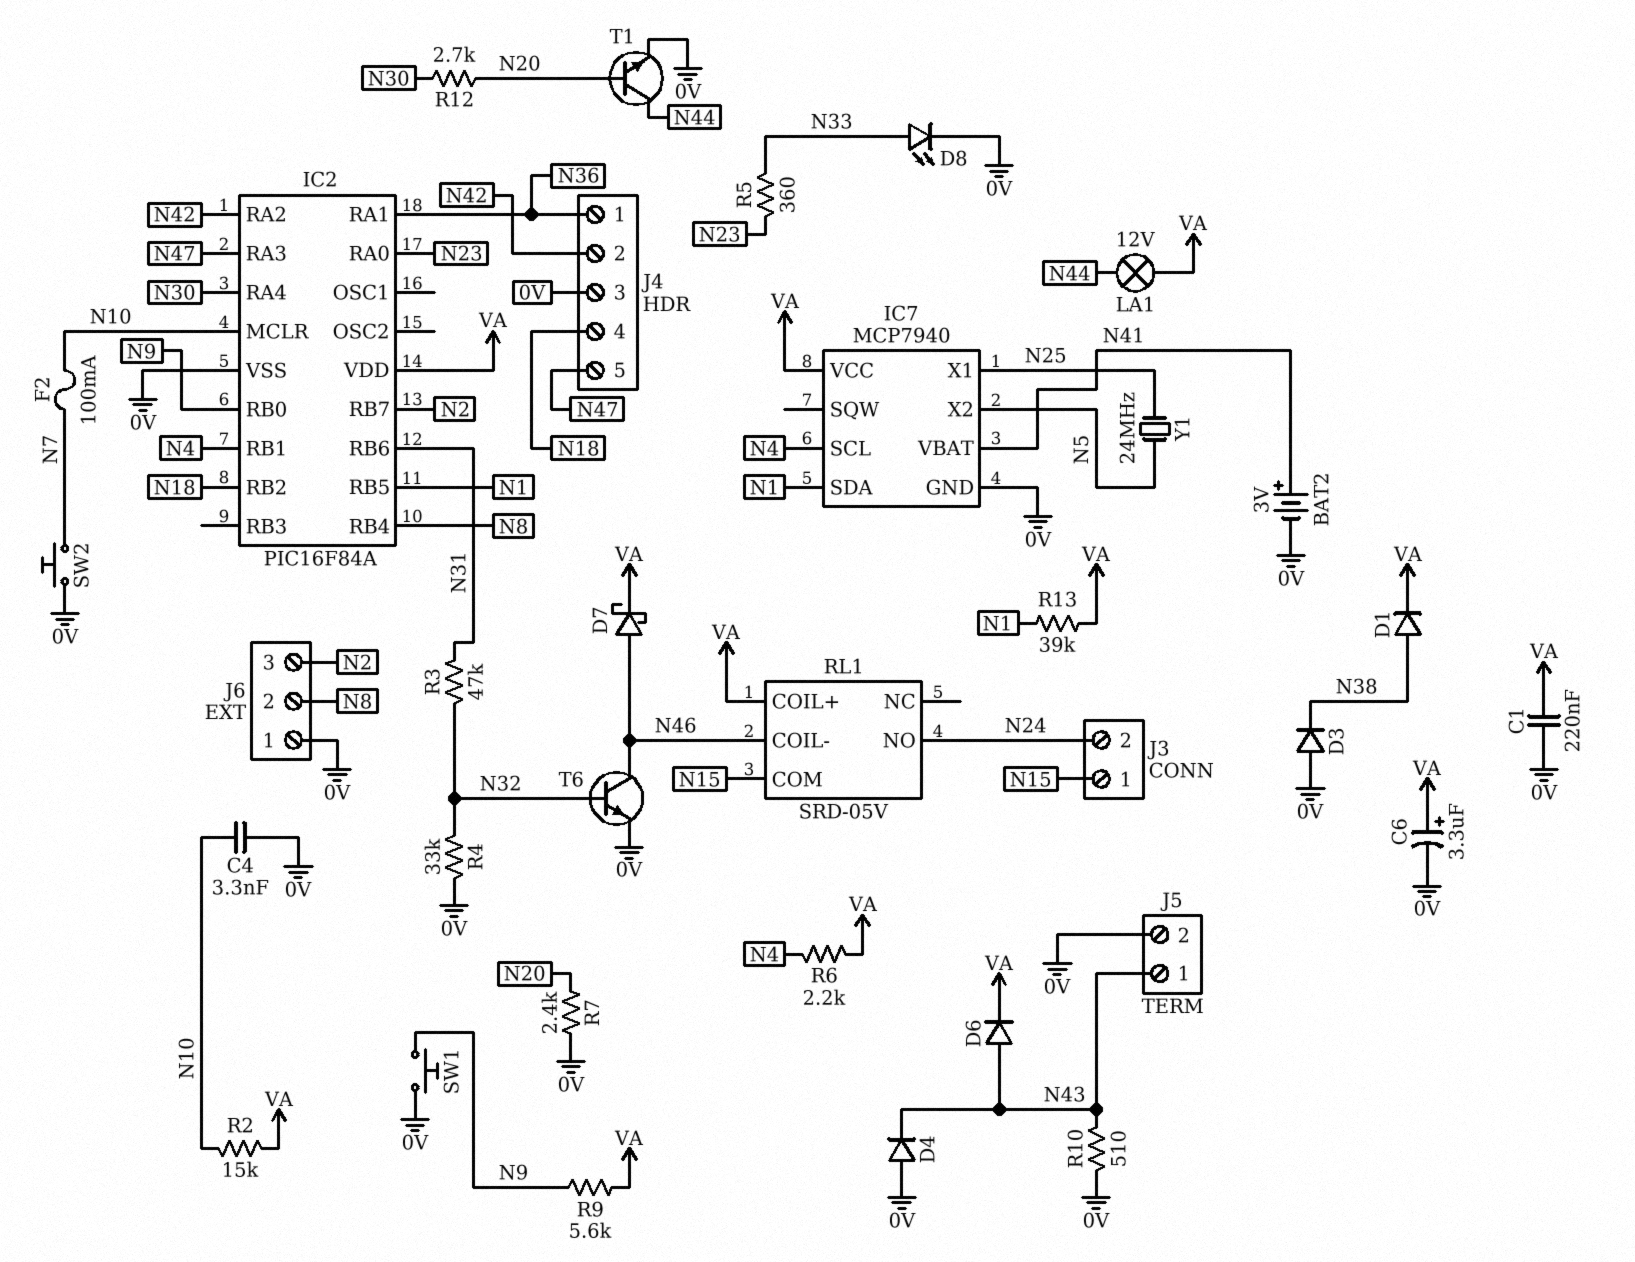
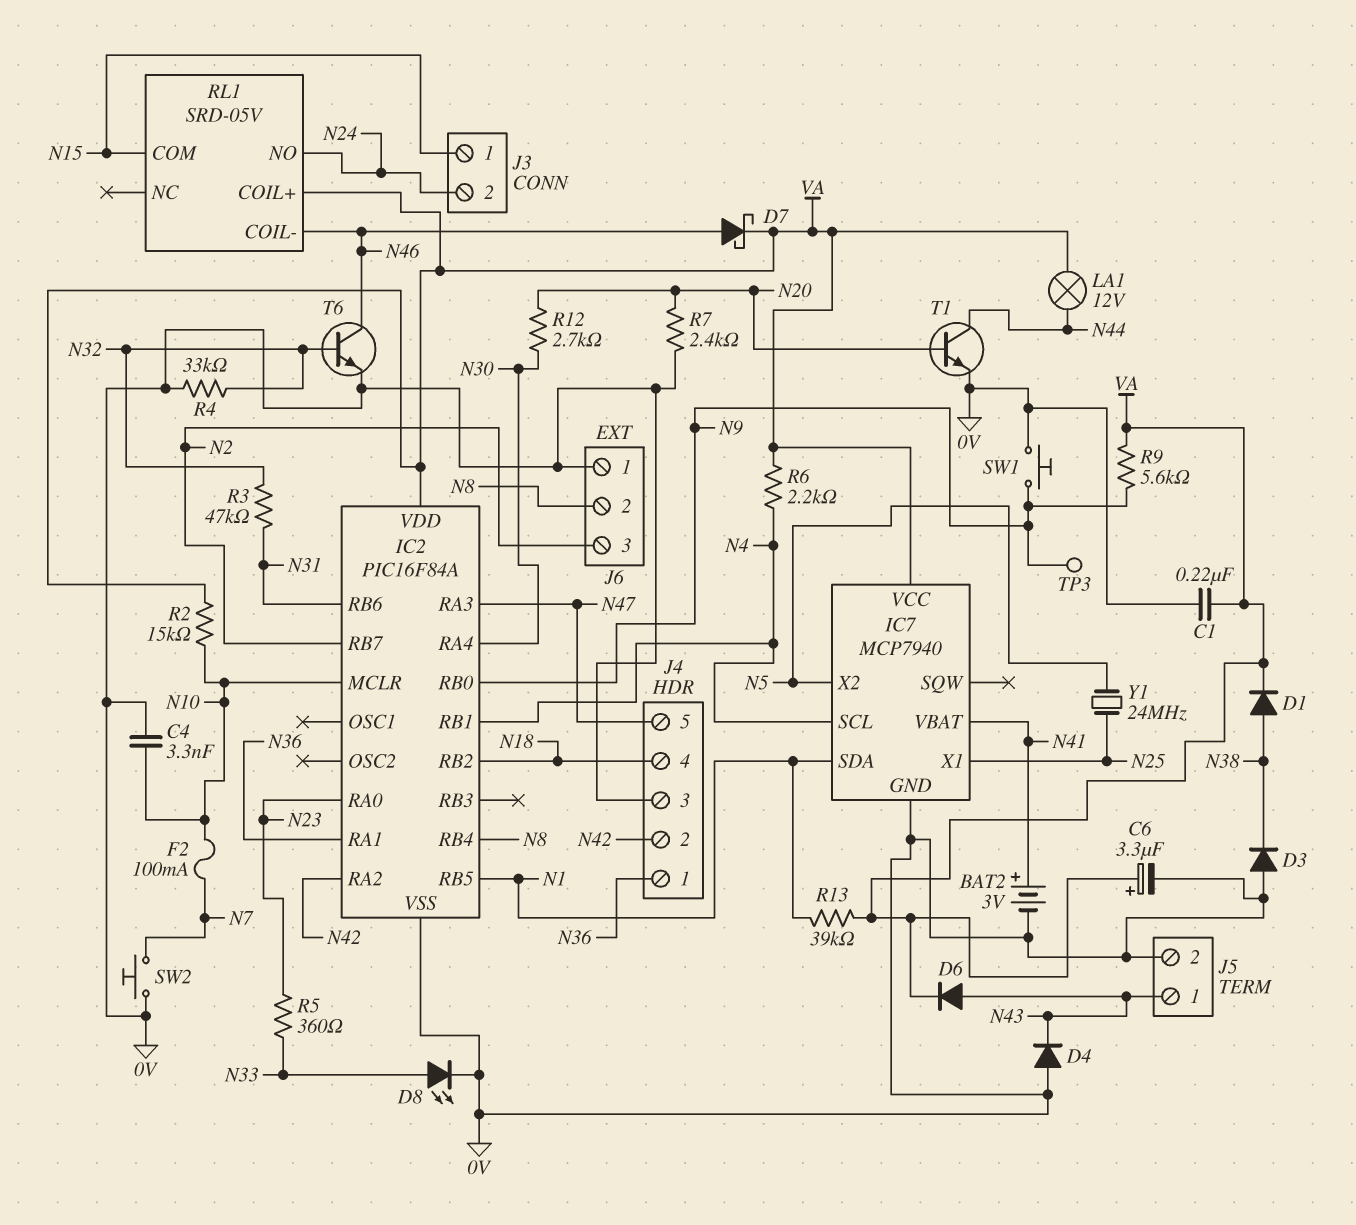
R10: 510 (0V, N43) -> none
TP3: none -> test point (N9)

